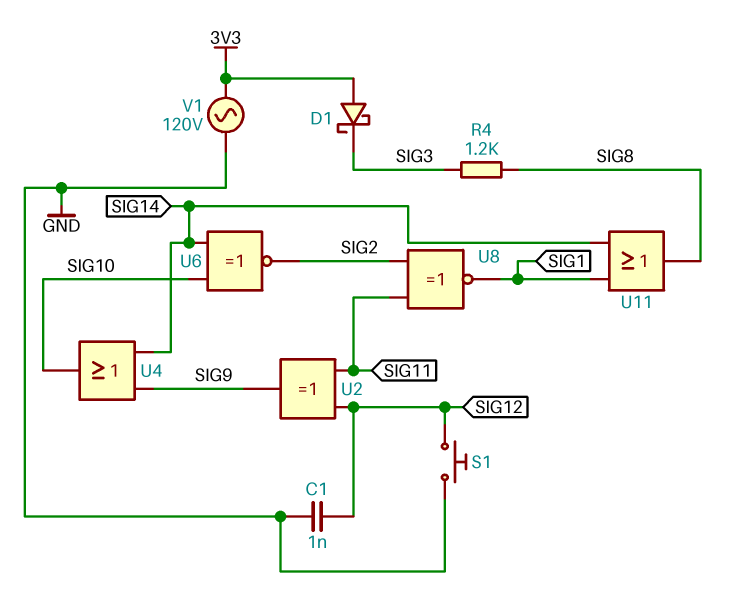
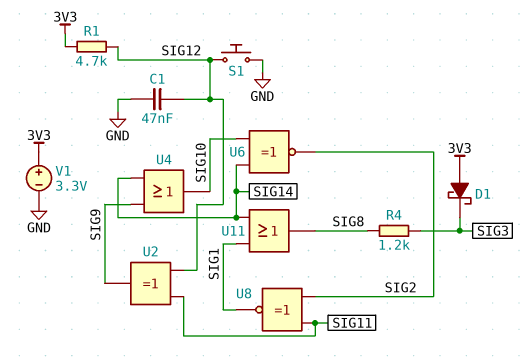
C1: 1nF (GND, SIG12) -> 47nF (GND, SIG12)
R1: none -> 4.7k (3V3, SIG12)
V1: AC 120V (3V3, GND) -> 3.3V (plus 3V3, minus GND)

